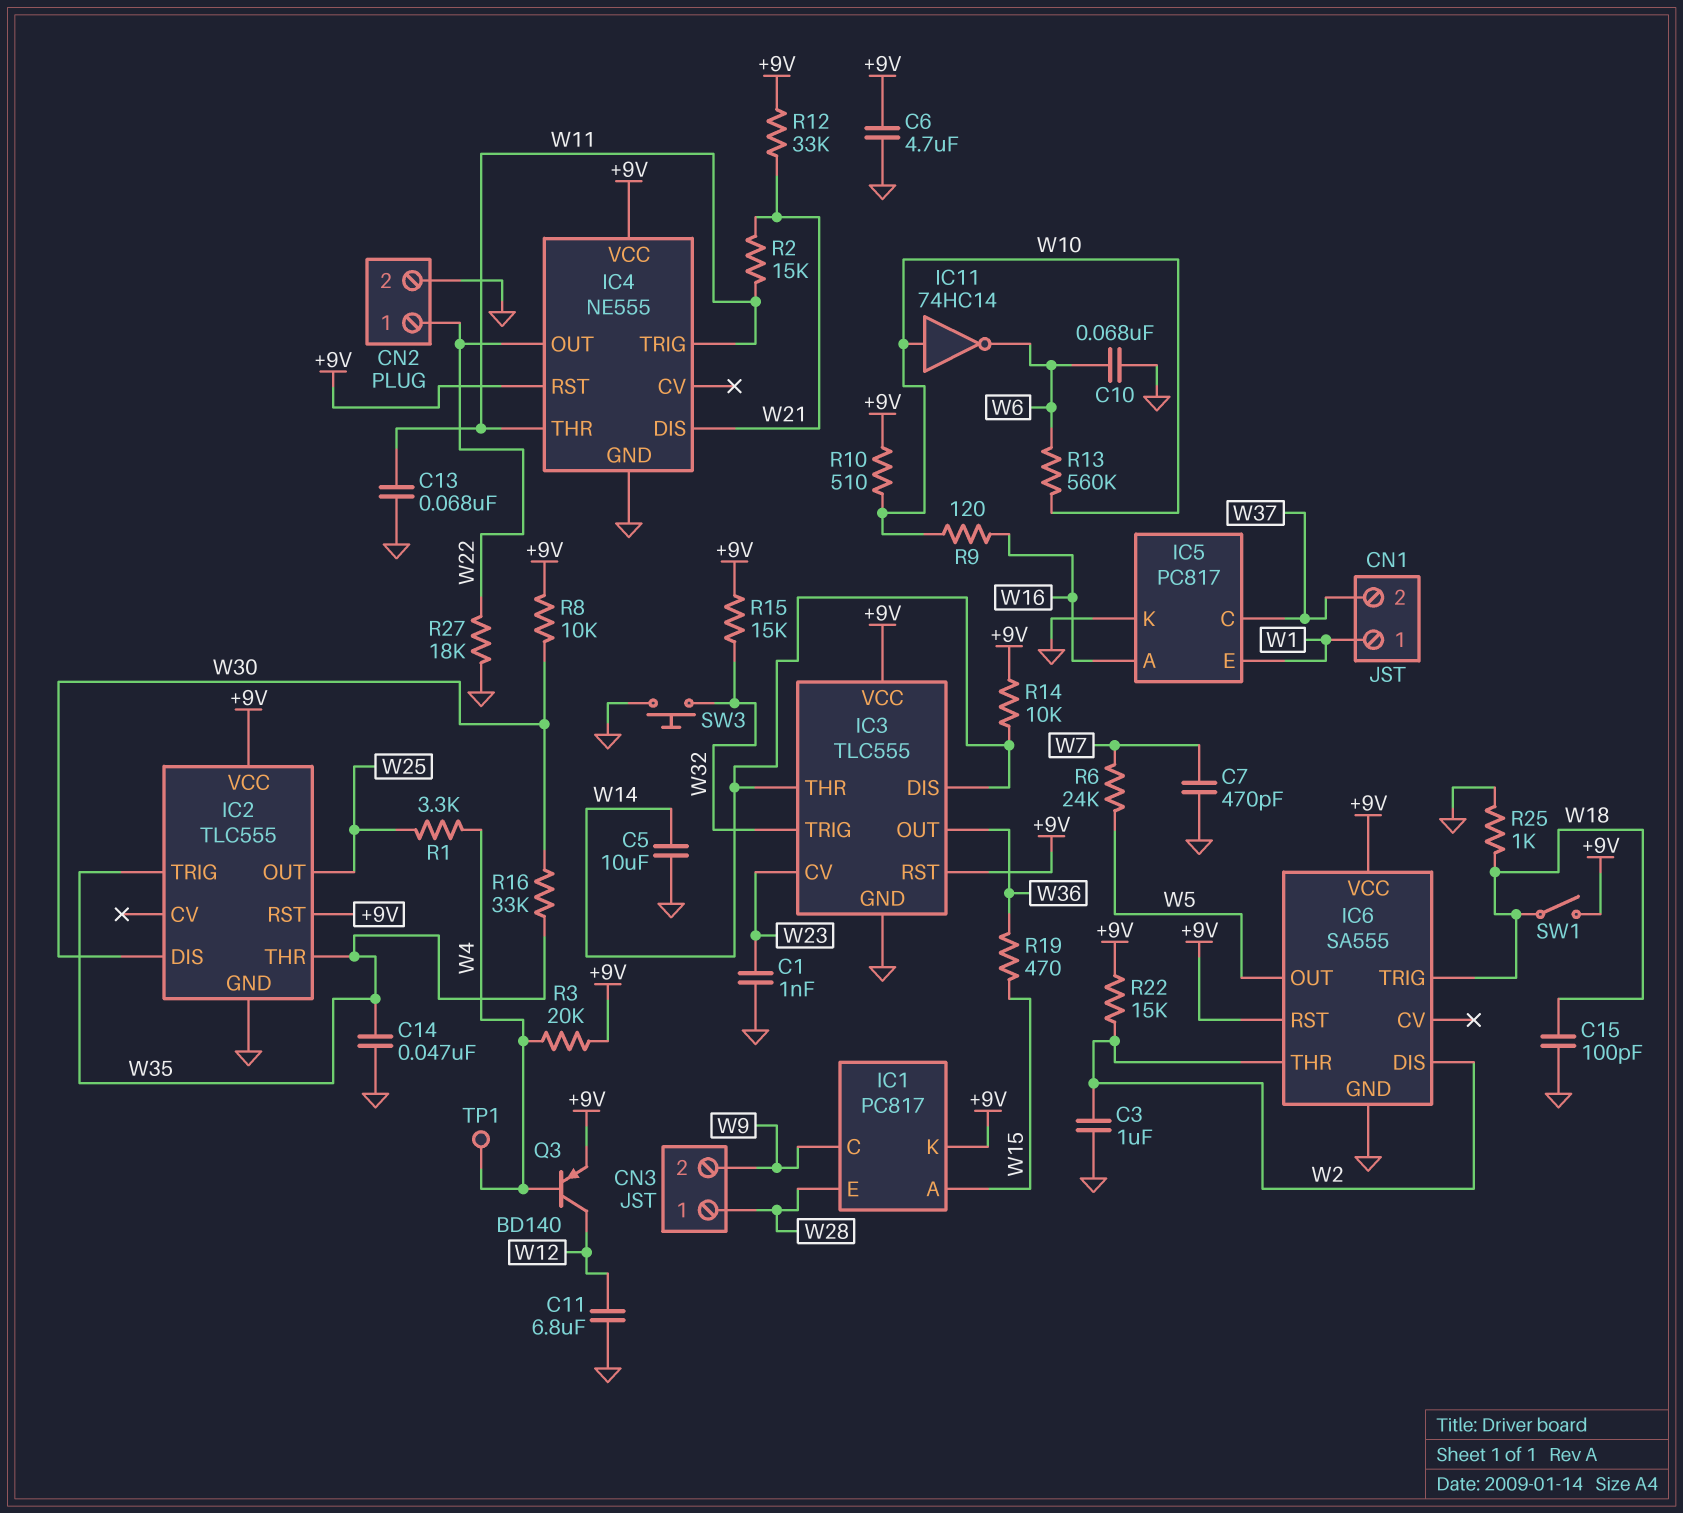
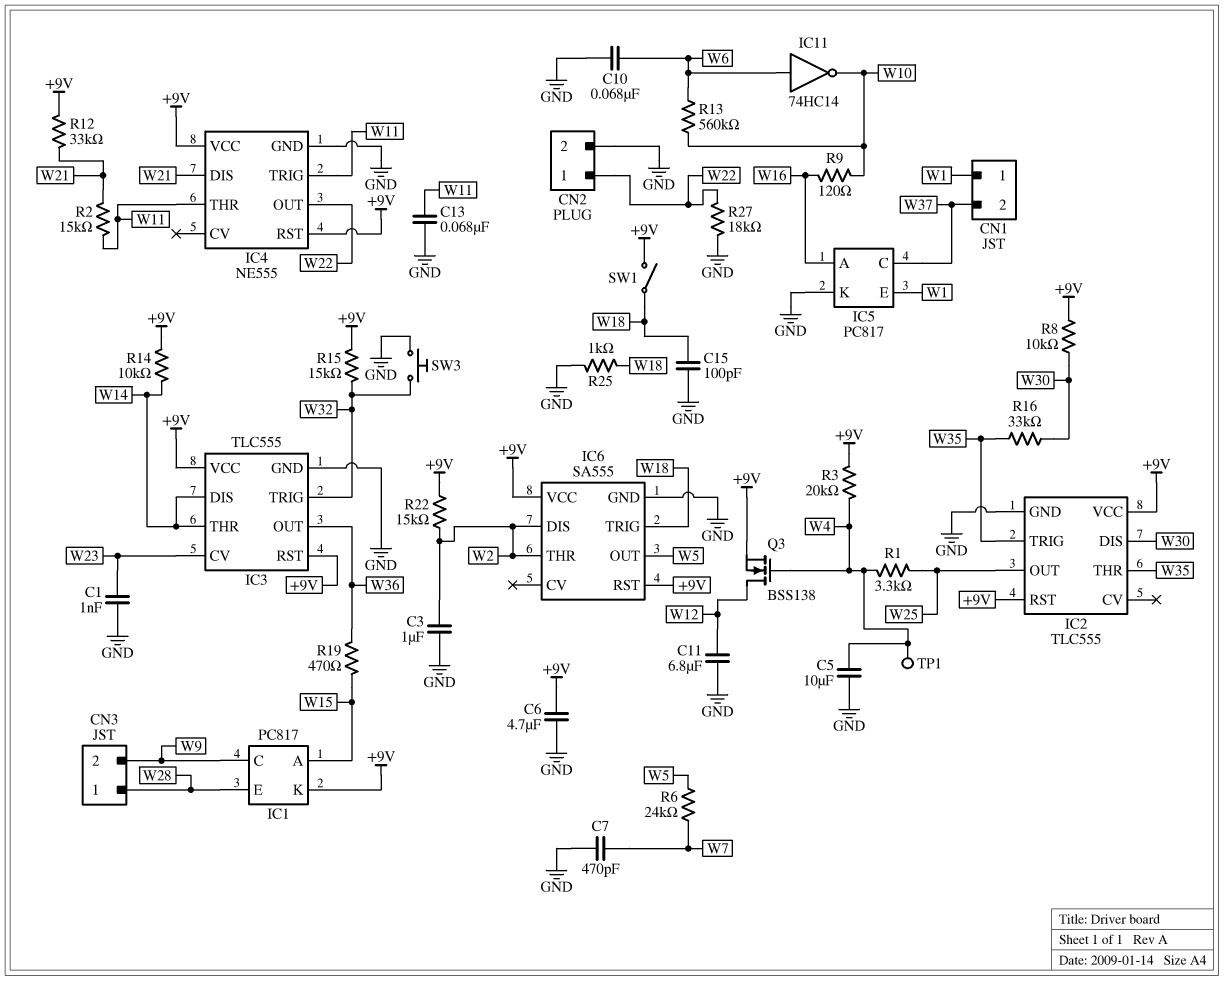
C5: 10uF (GND, W14) -> 10uF (GND, W4)
C14: 47nF (GND, W35) -> none
IC11: NOT 74HC14 (in W10, out W6) -> NOT 74HC14 (in W6, out W10)
Q3: PNP BD140 (B W4, C W12, E +9V) -> NMOS BSS138 (G W4, D W12, S +9V)
R10: 510 (+9V, W10) -> none

